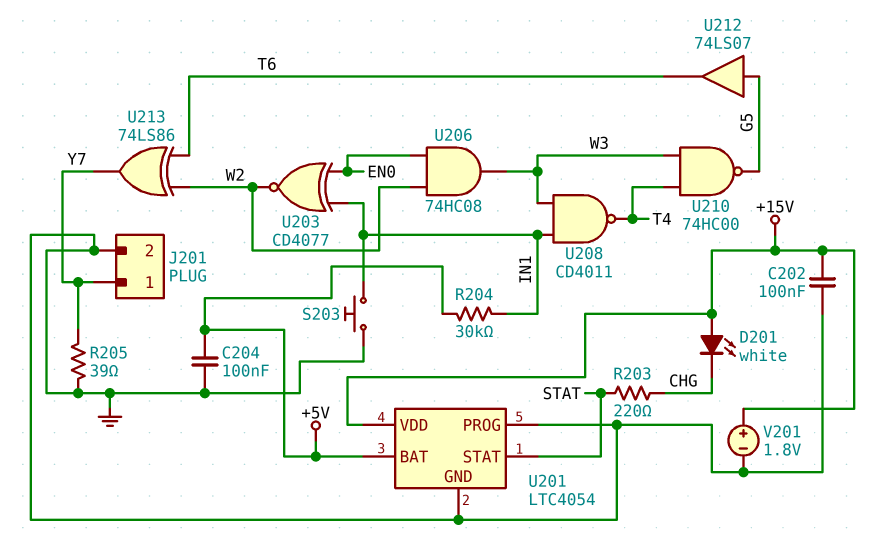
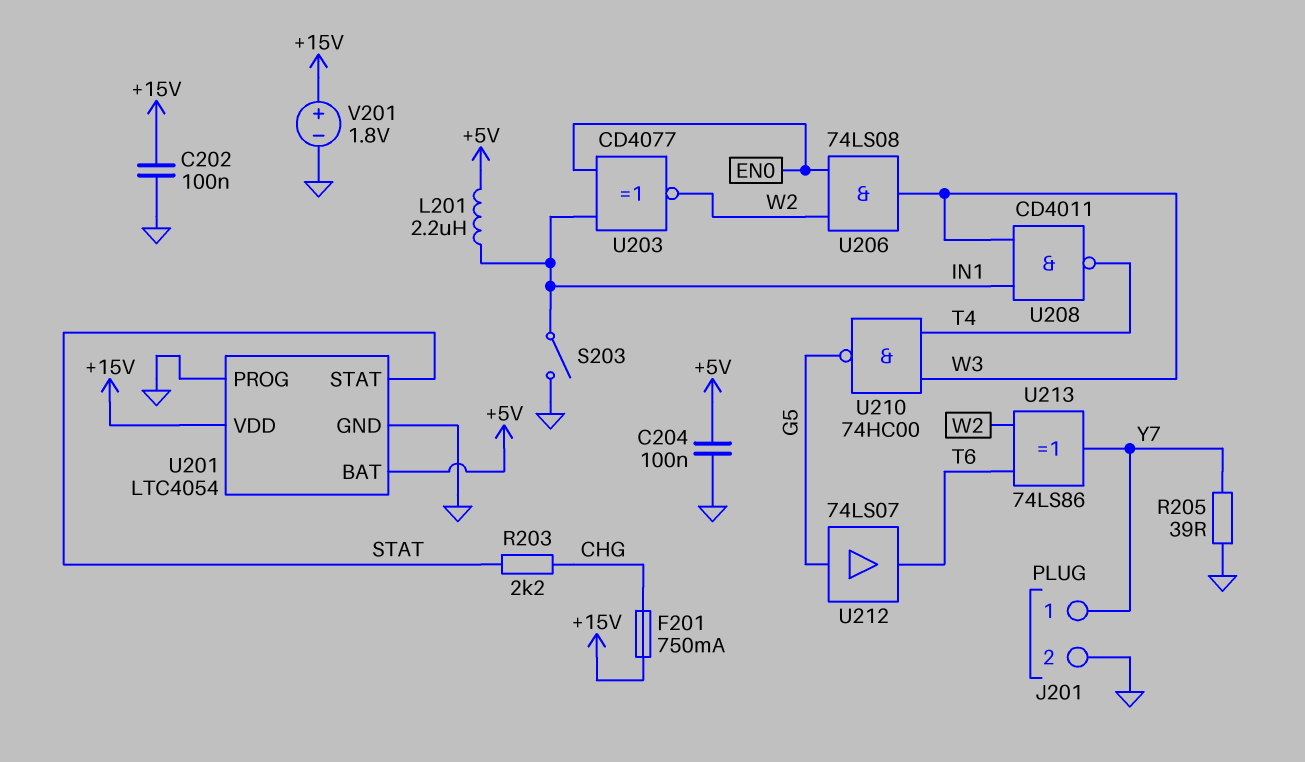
D201: LED white (A +15V, K CHG) -> none
F201: none -> 750mA (+15V, CHG)
L201: none -> 2.2uH (+5V, IN1)
R203: 220 (CHG, STAT) -> 2.2k (CHG, STAT)
R204: 30k (+5V, IN1) -> none
S203: button (GND, IN1) -> switch (GND, IN1)
U206: AND 74HC08 (in EN0, in W2, out W3) -> AND 74LS08 (in EN0, in W2, out W3)

